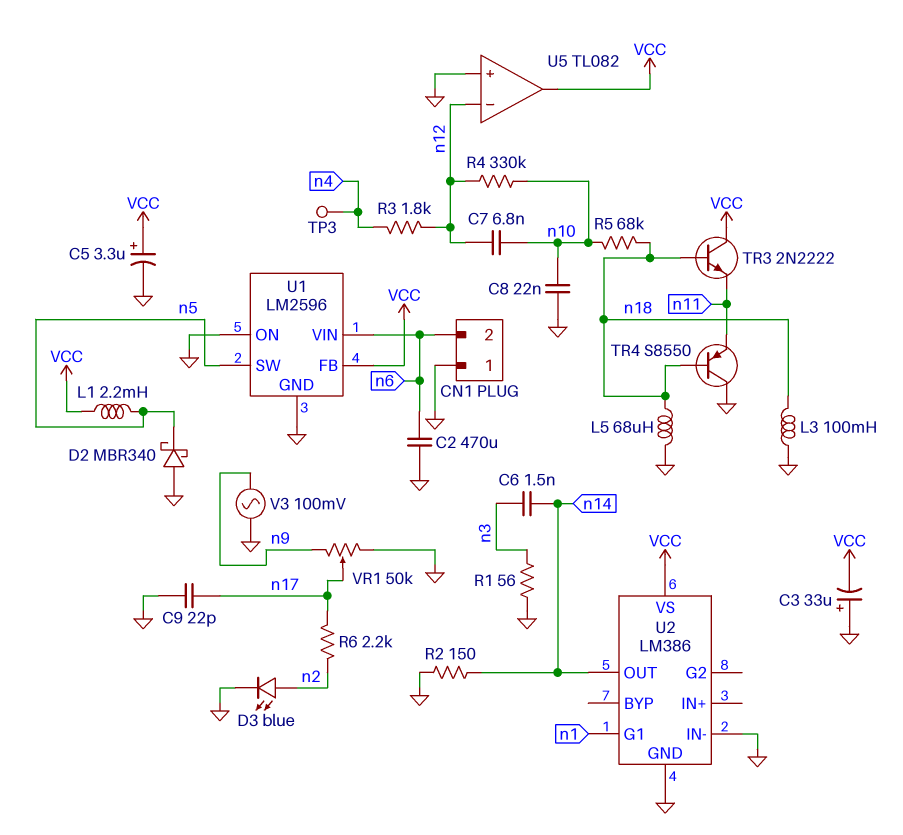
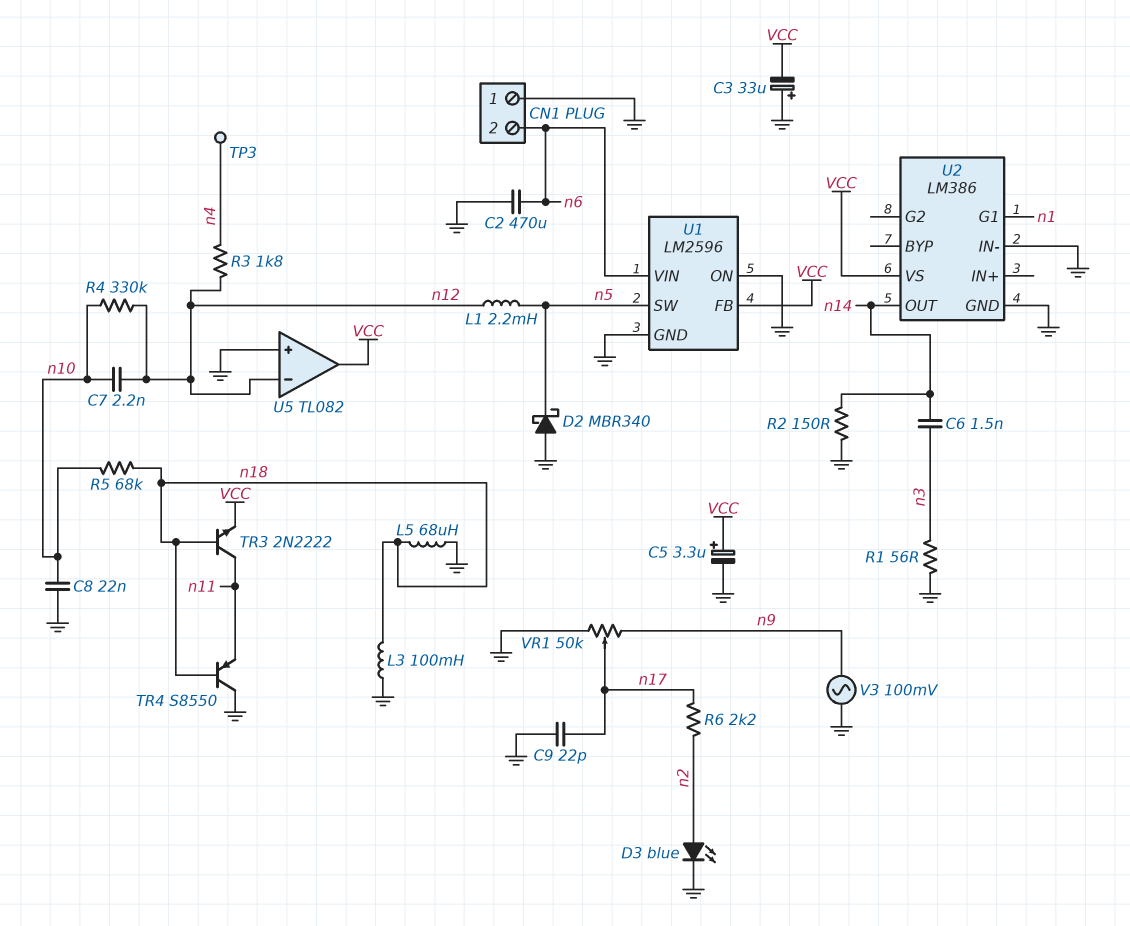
C7: 6.8nF (n10, n12) -> 2.2nF (n10, n12)
L1: 2.2mH (VCC, n5) -> 2.2mH (n5, n12)
TR3: NPN 2N2222 (B n18, C VCC, E n11) -> NPN 2N2222 (B n18, C n11, E VCC)

